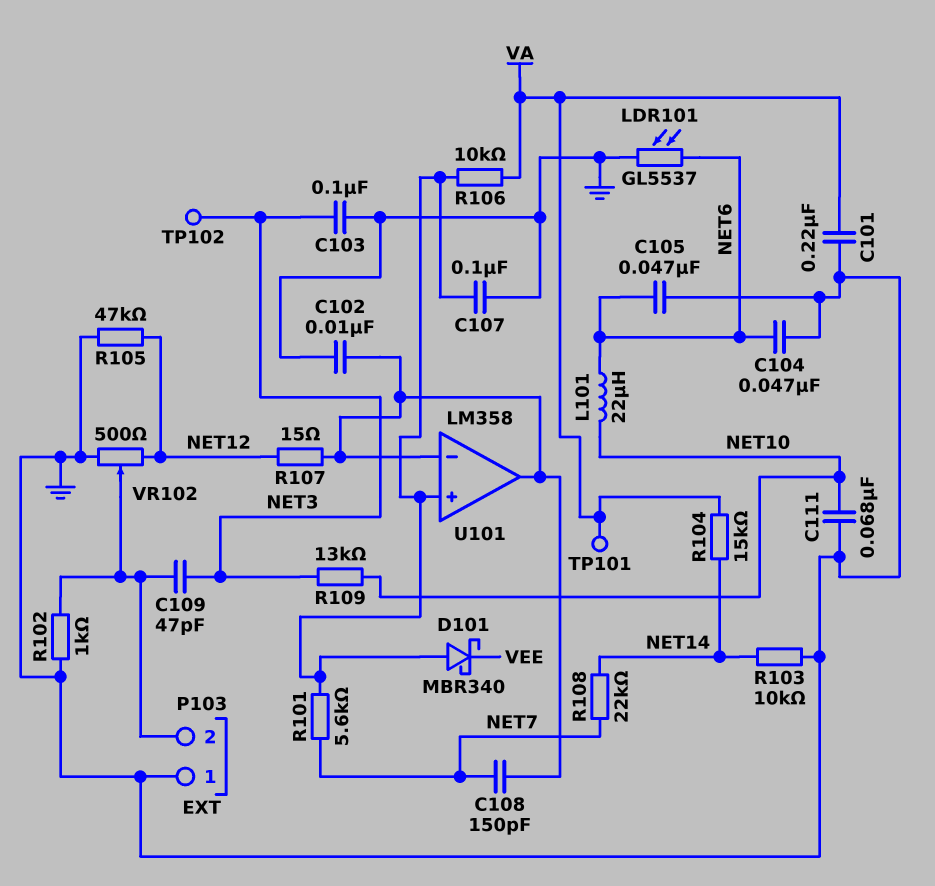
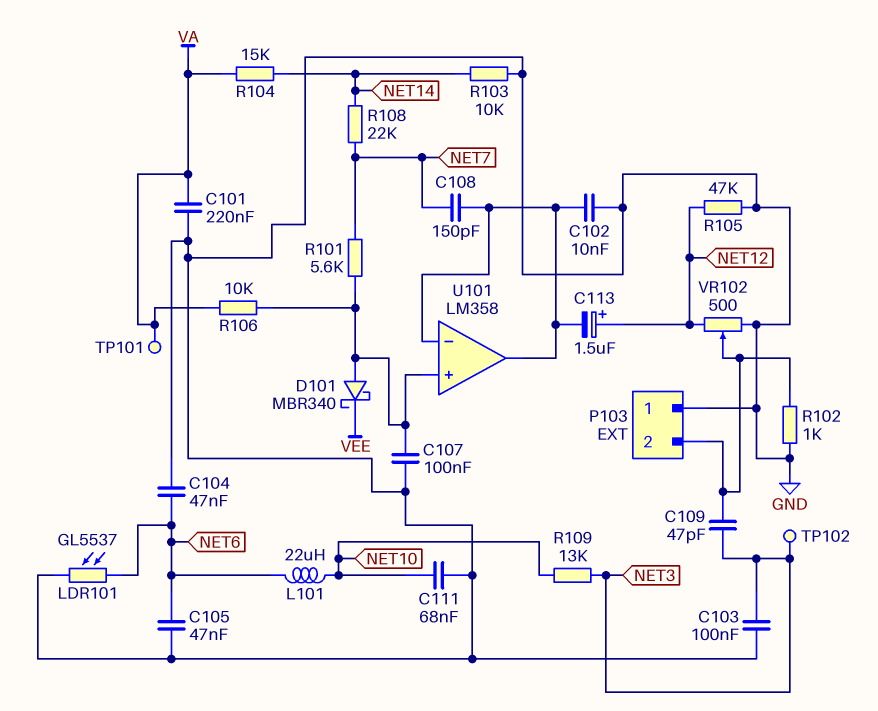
C113: none -> 1.5uF (plus NET12, minus U101/in-)
R107: 15 (NET12, U101/in-) -> none

